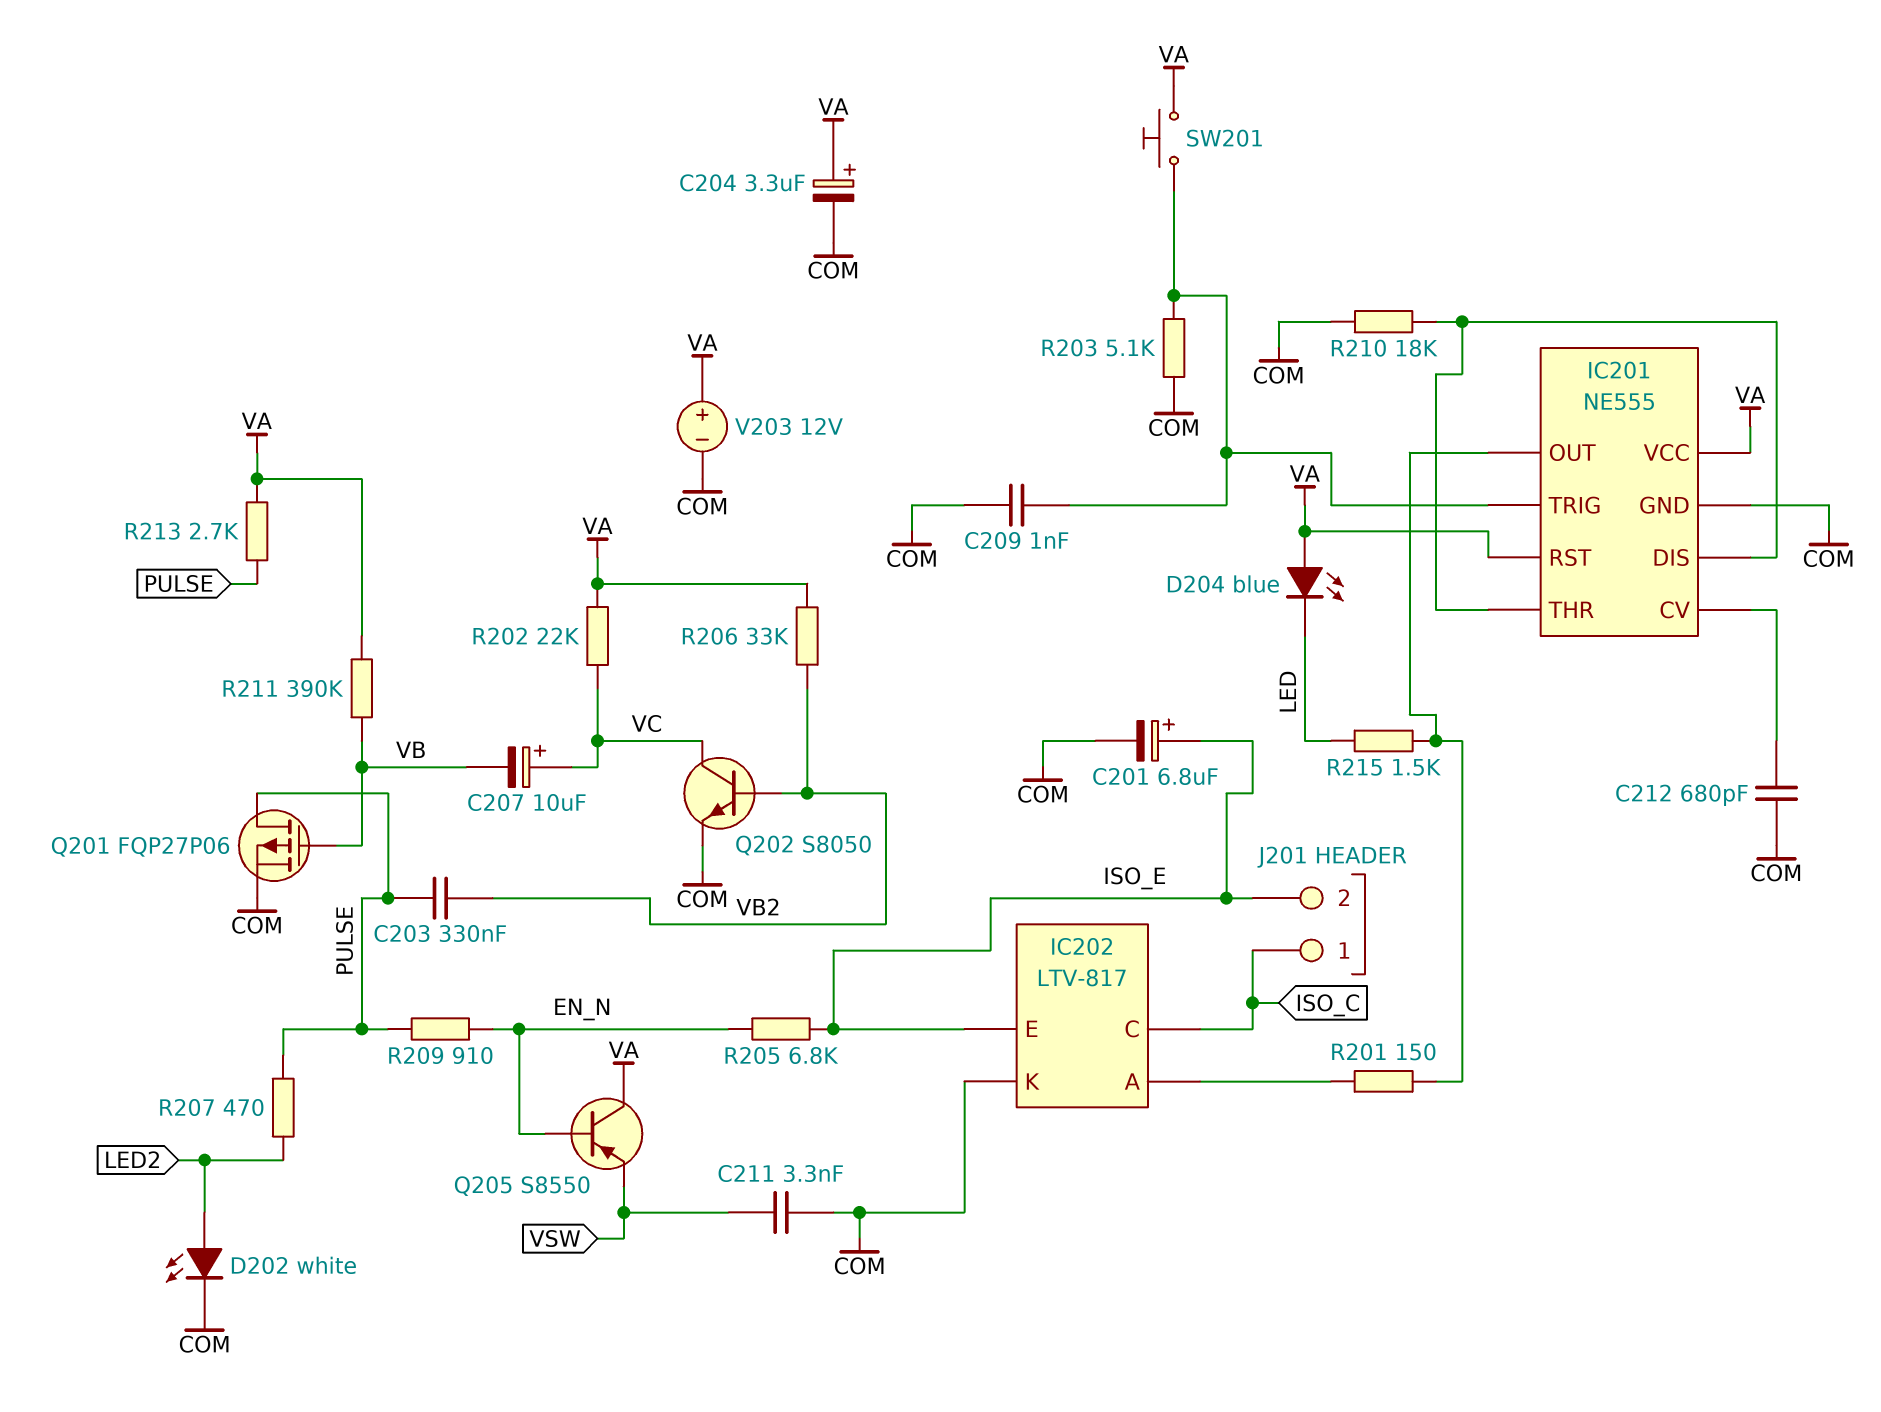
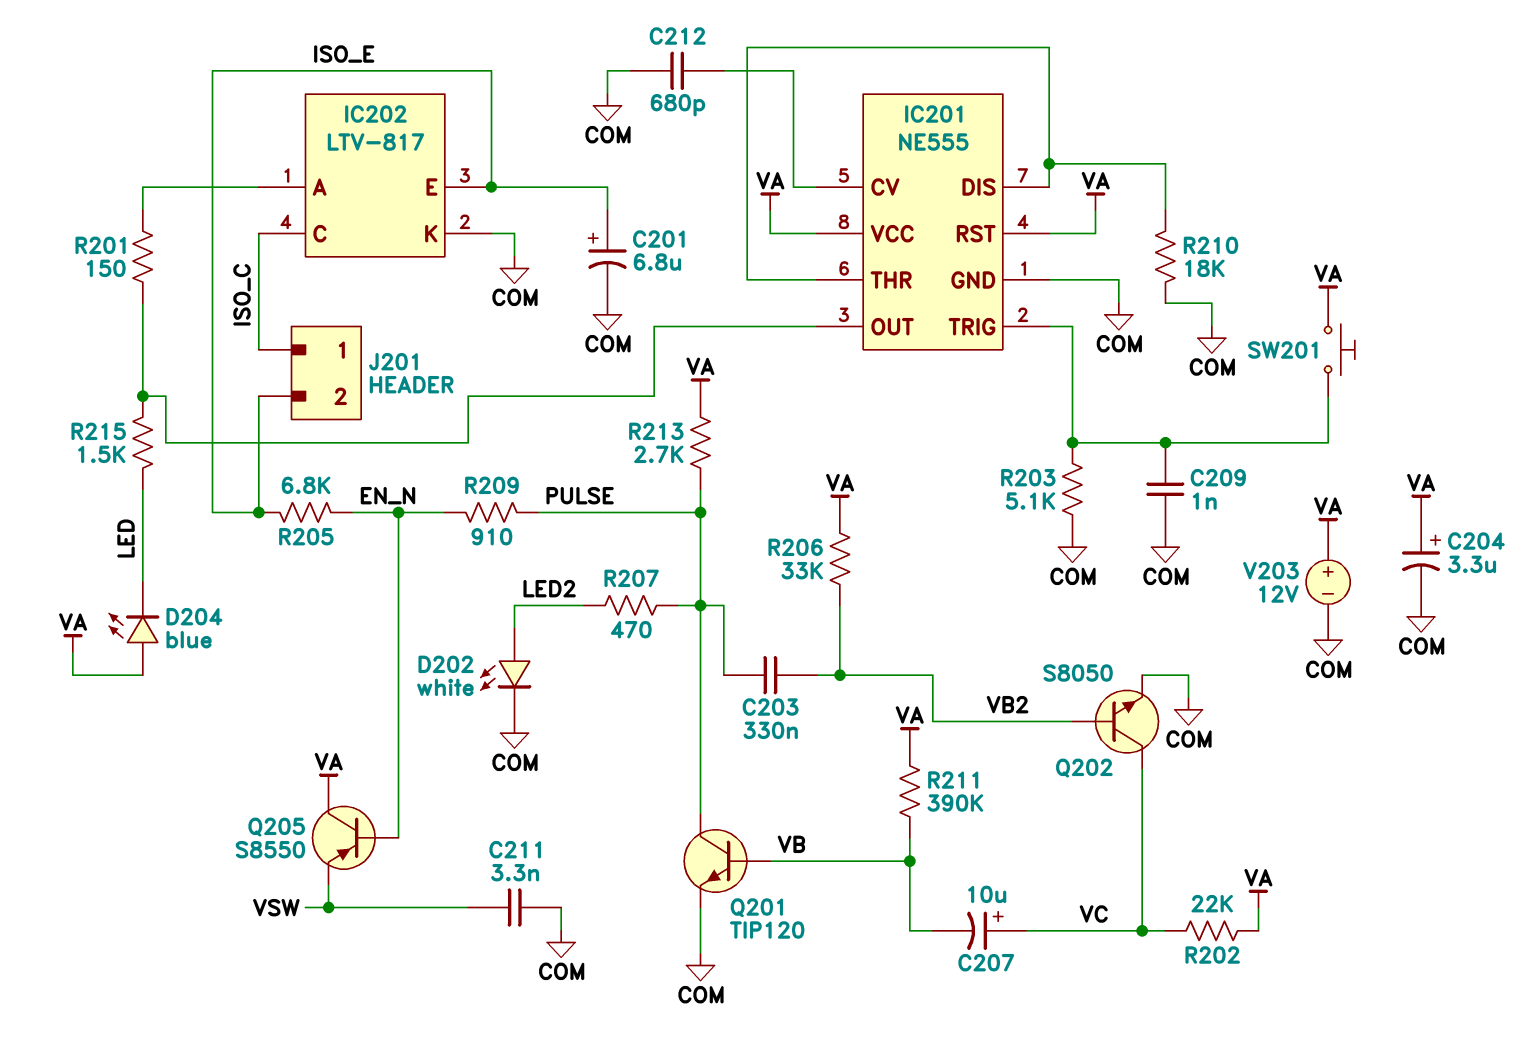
Q201: PMOS FQP27P06 (G VB, D PULSE, S COM) -> NPN TIP120 (B VB, C PULSE, E COM)

